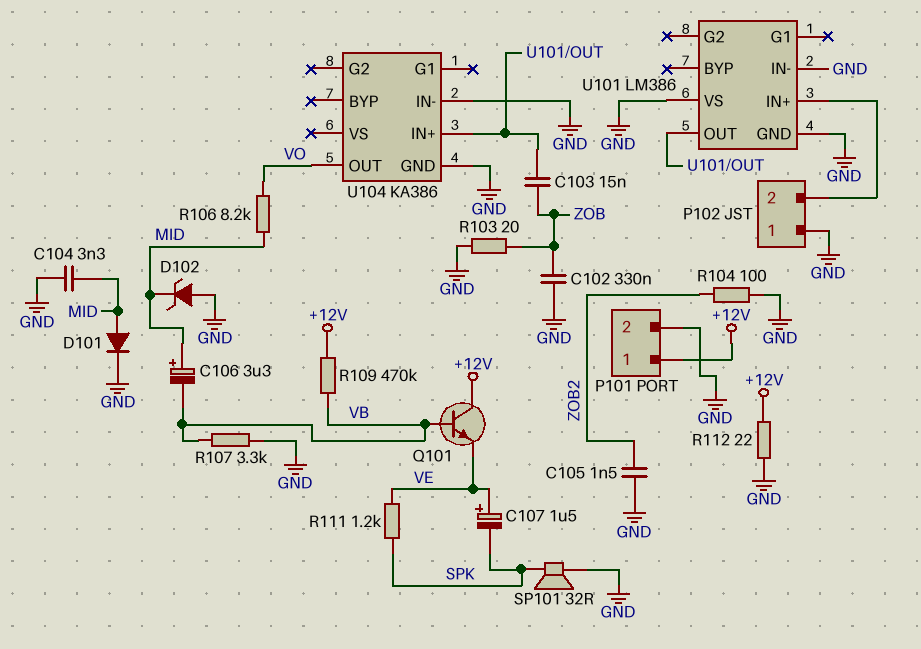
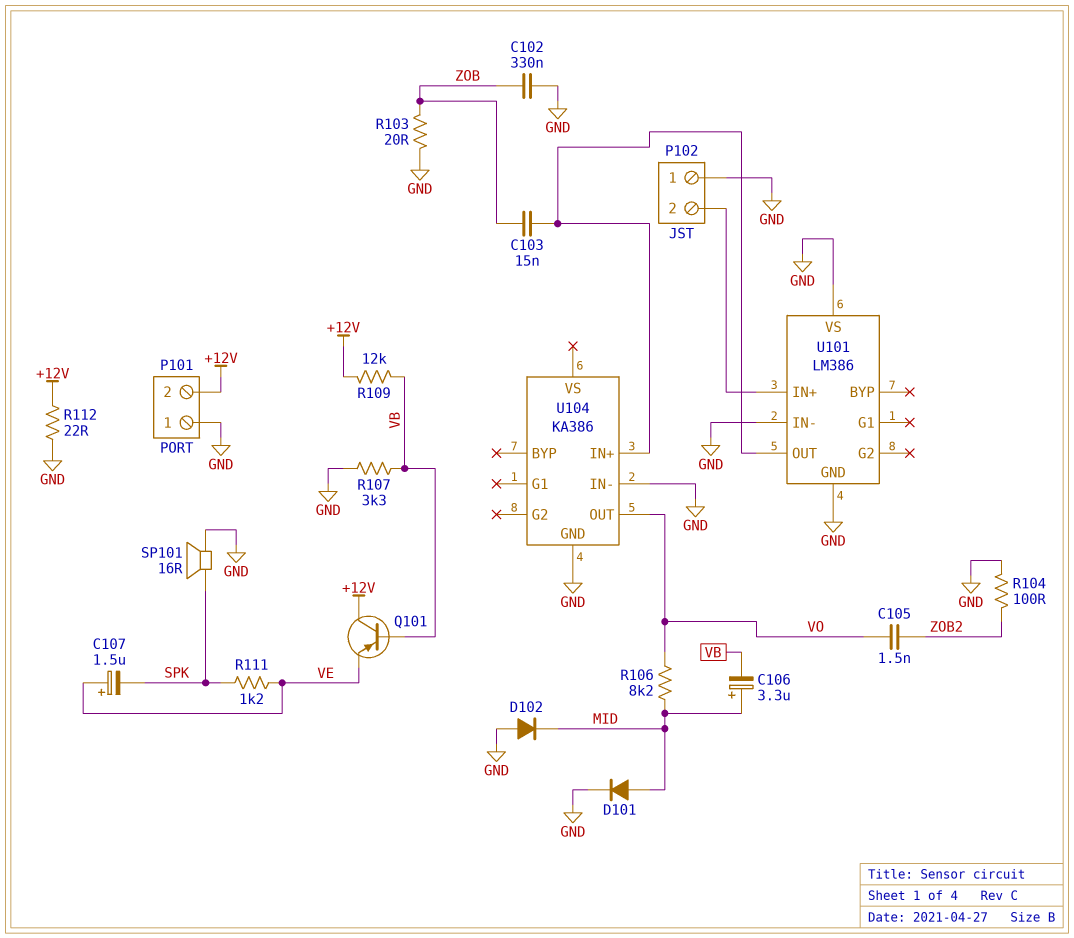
C104: 3.3nF (GND, MID) -> none
C105: 1.5nF (GND, ZOB2) -> 1.5nF (VO, ZOB2)
D102: zener (A GND, K MID) -> diode (A GND, K MID)
P101 pin 1: +12V -> GND
P101 pin 2: GND -> +12V
Q101: NPN (B VB, C +12V, E VE) -> PNP (B VB, C +12V, E VE)
R109: 470k (+12V, VB) -> 12k (+12V, VB)
SP101: speaker 32R (GND, SPK) -> speaker 16R (GND, SPK)

